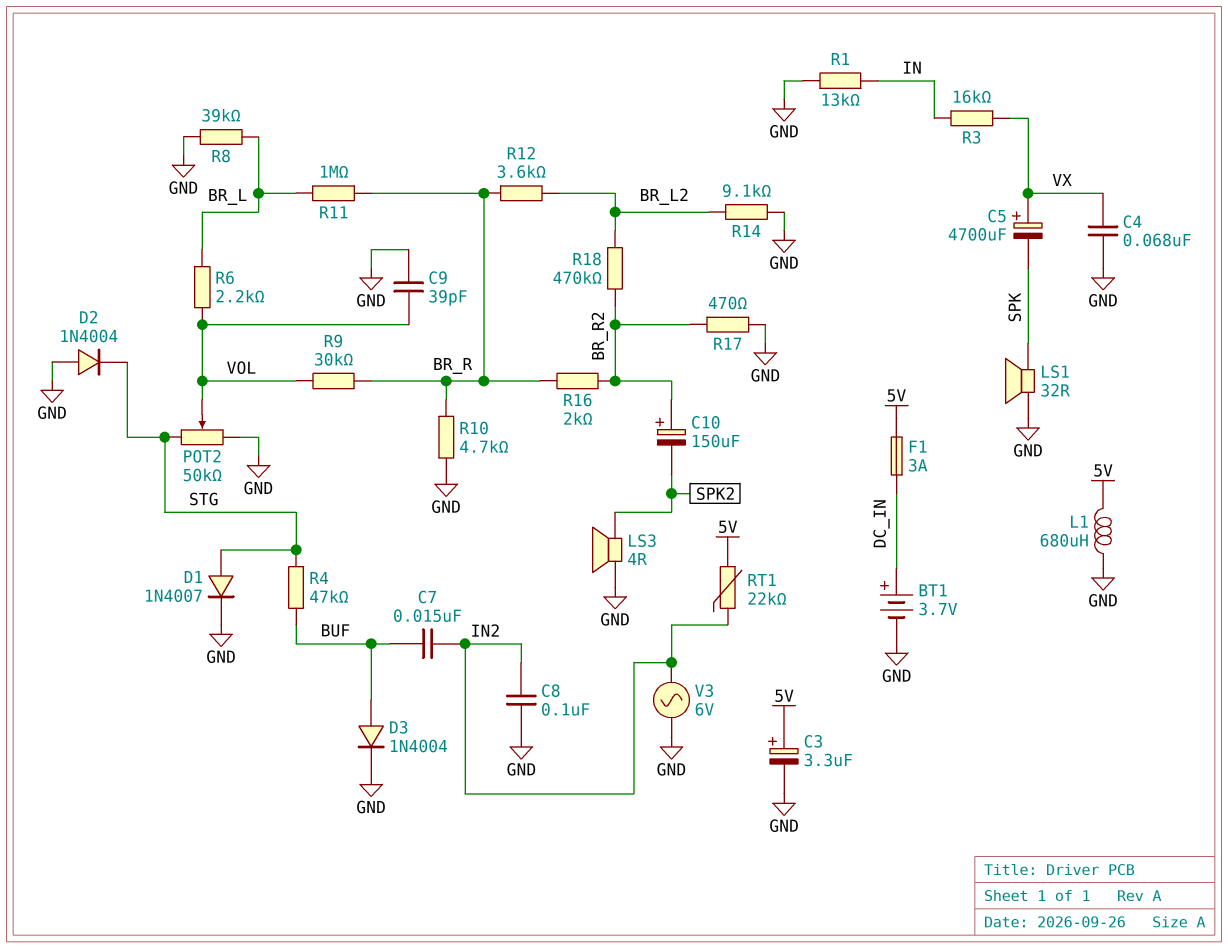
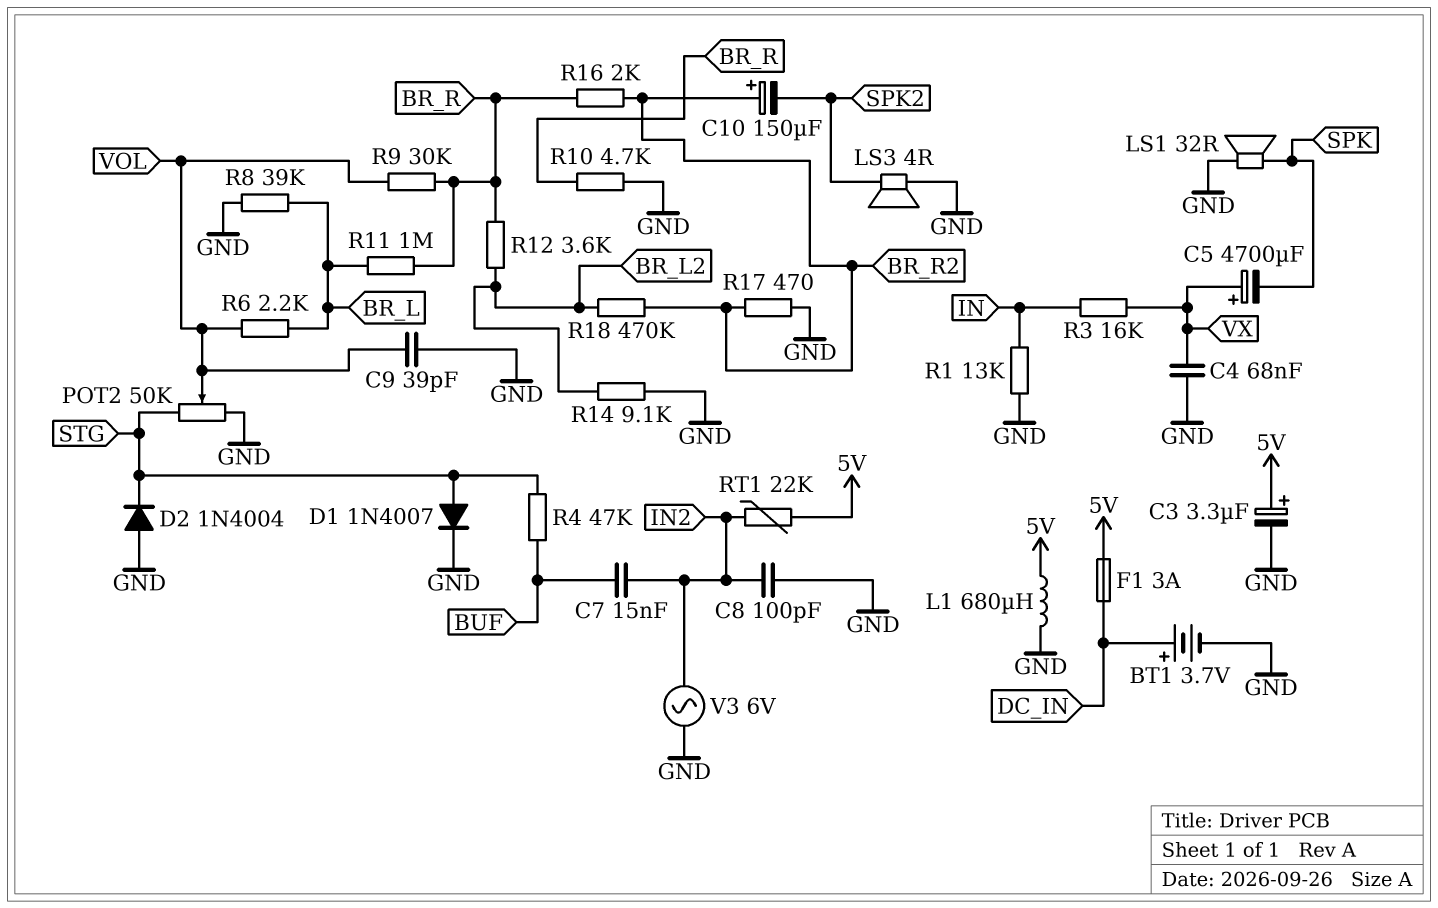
C8: 100nF (GND, IN2) -> 100pF (GND, IN2)
D3: diode 1N4004 (A BUF, K GND) -> none

